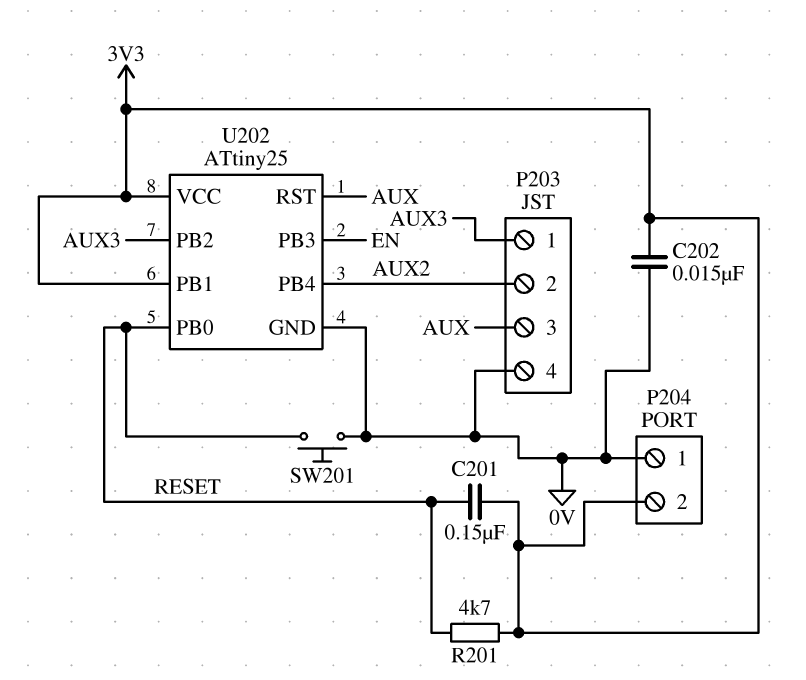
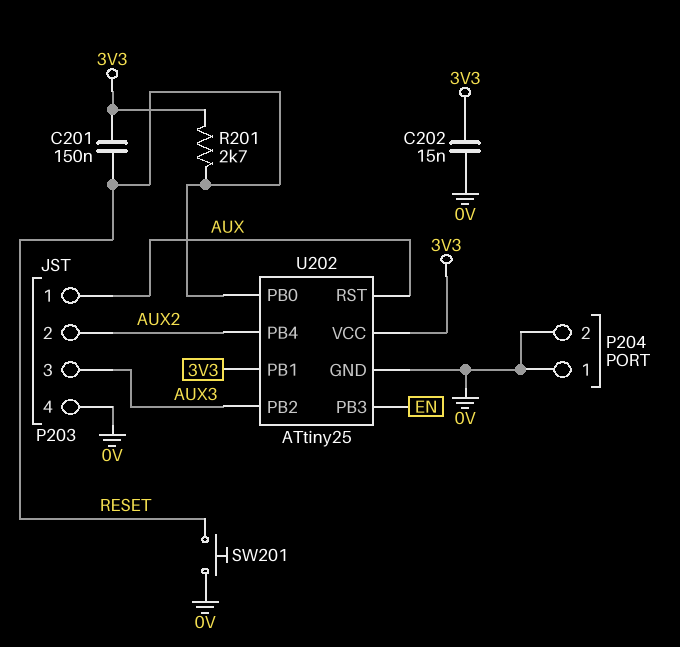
P203 pin 1: AUX3 -> AUX
P203 pin 3: AUX -> AUX3
P204 pin 2: 3V3 -> 0V
R201: 4.7k (3V3, RESET) -> 2.7k (3V3, RESET)

